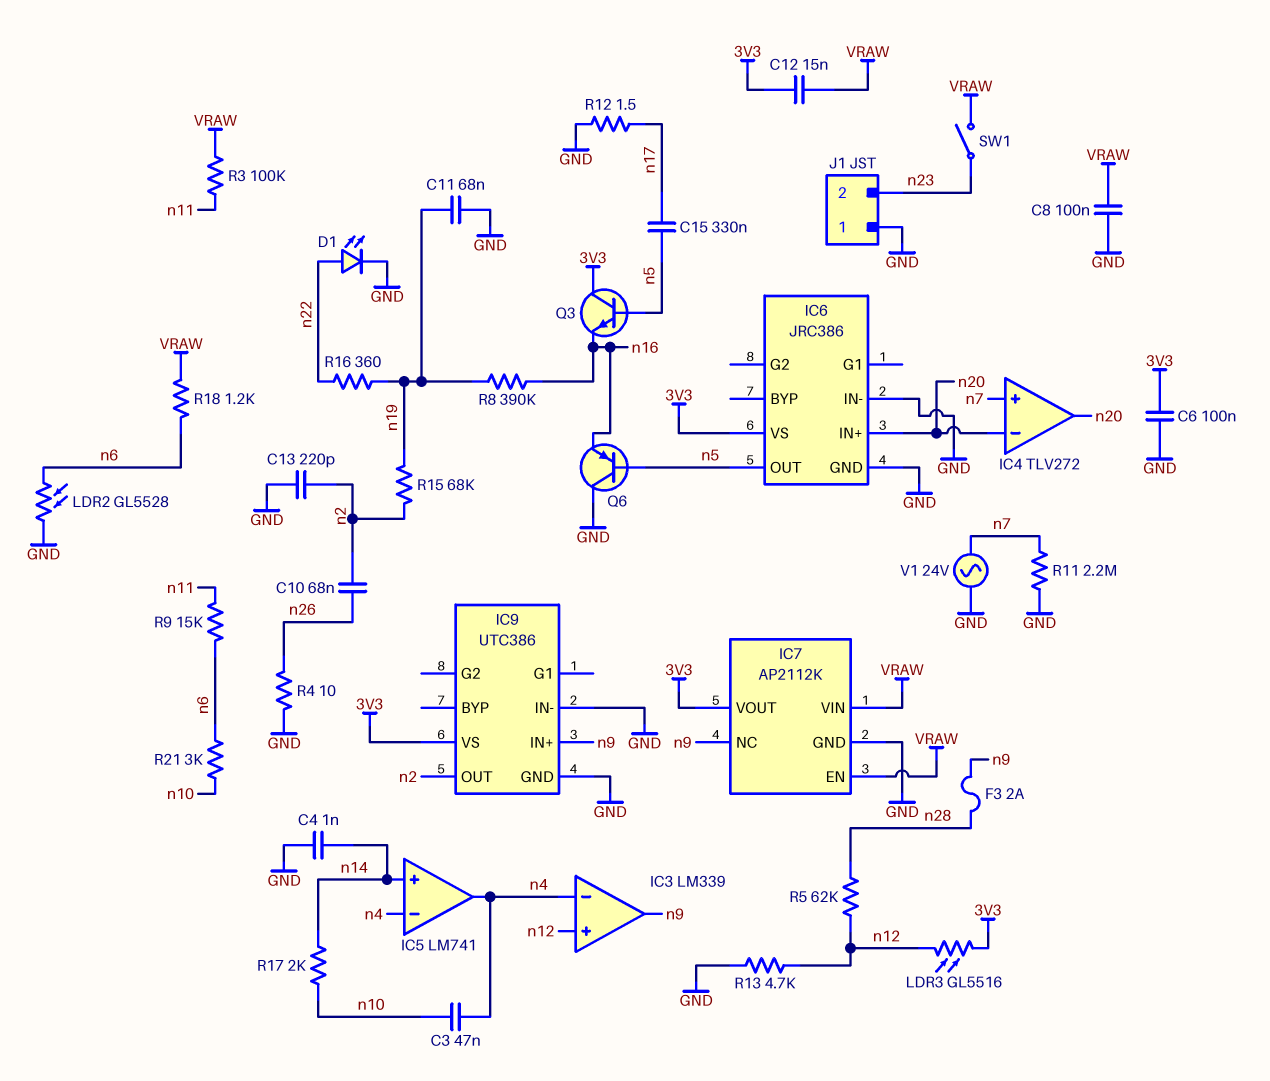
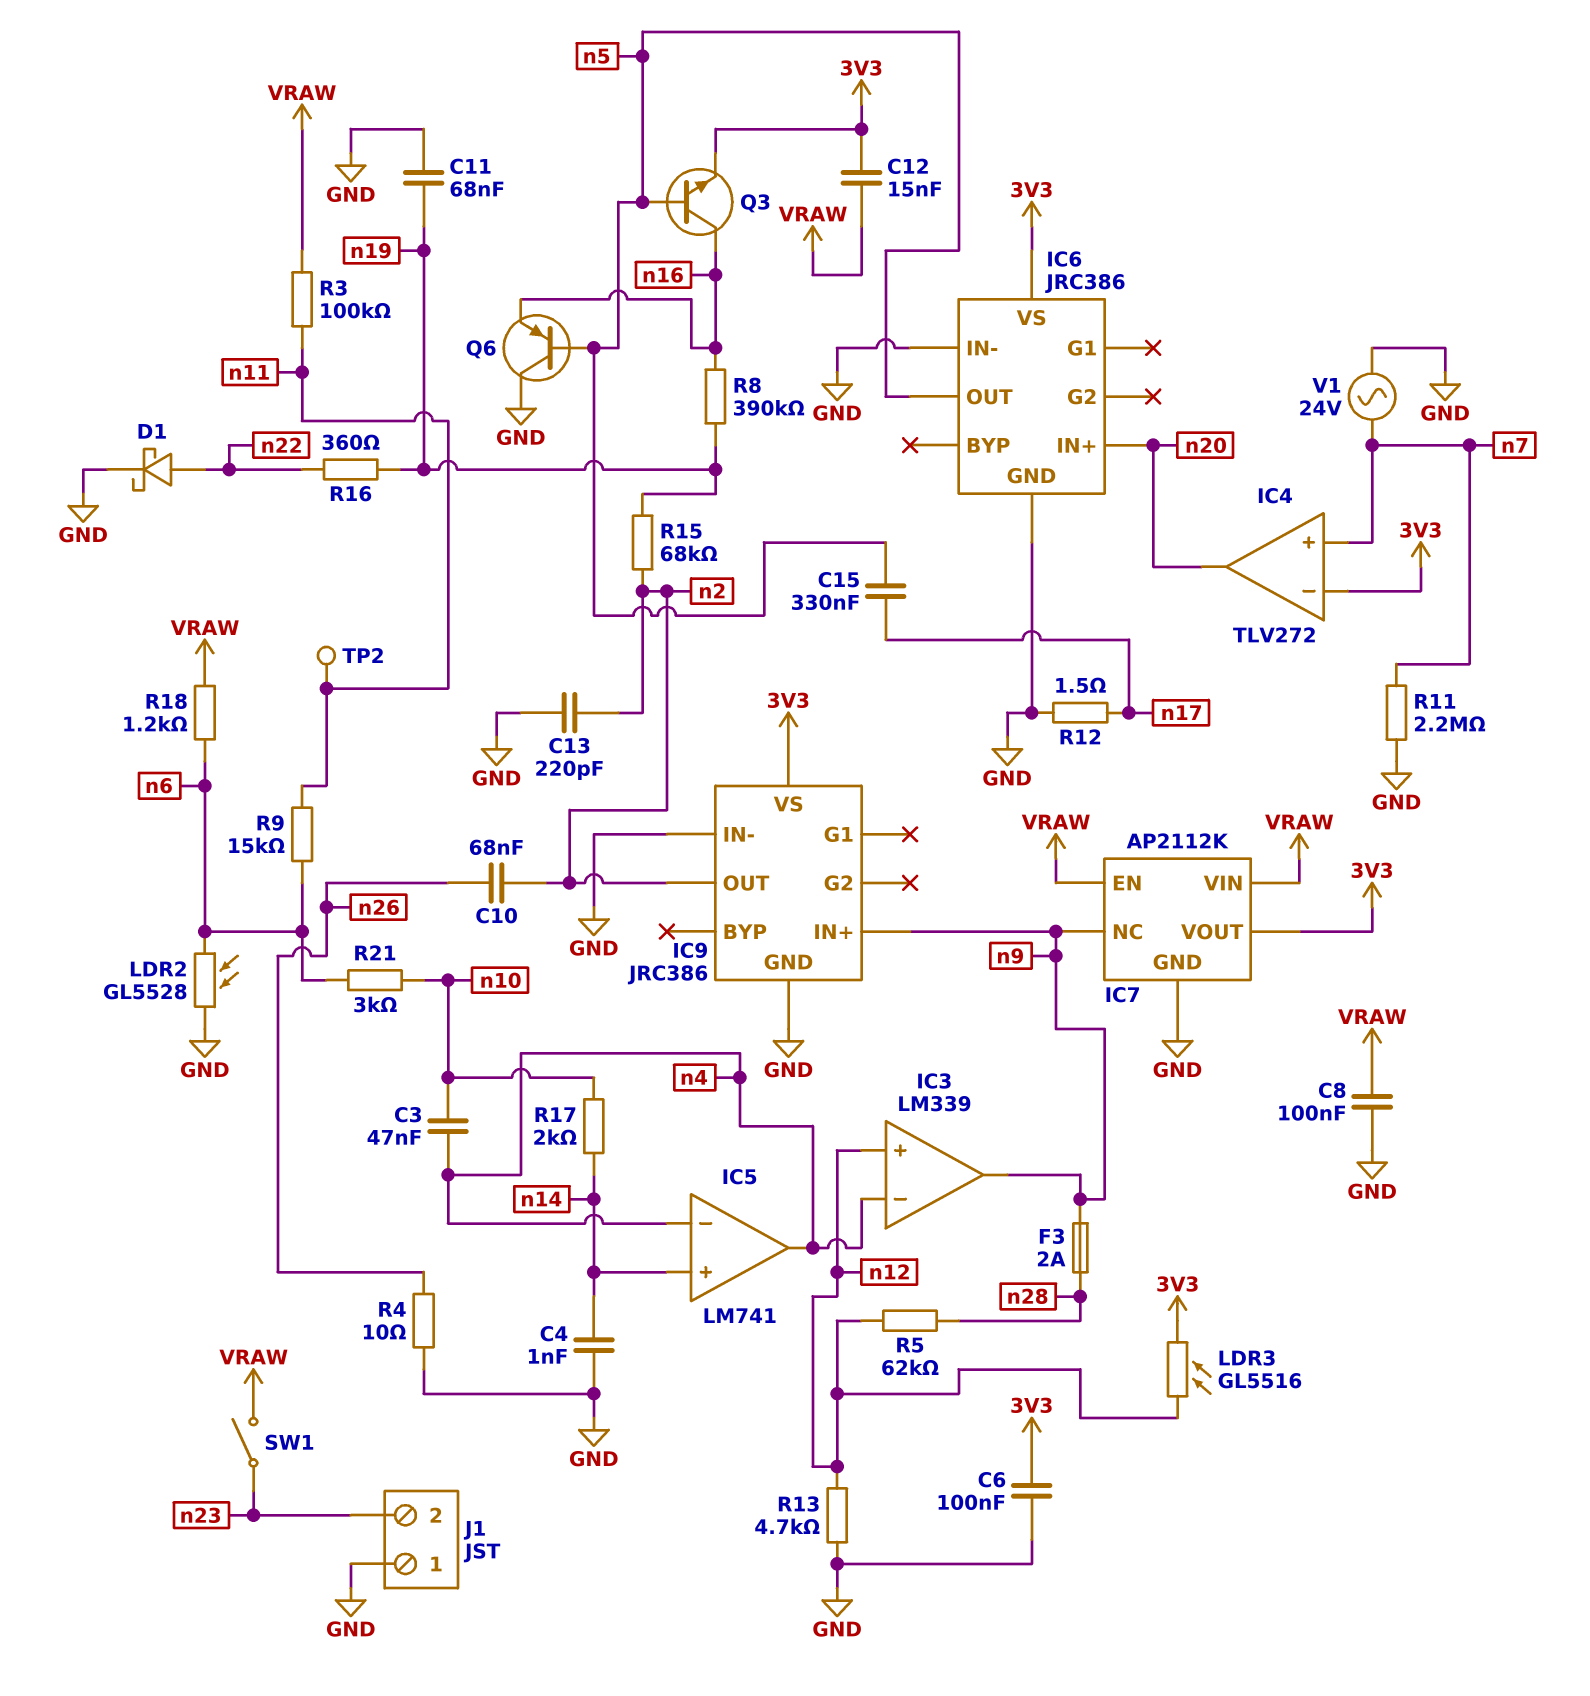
D1: LED (A n22, K GND) -> schottky (A n22, K GND)
IC4 pin in-: n20 -> 3V3
IC9: UTC386 -> JRC386
Q3: NPN (B n5, C 3V3, E n16) -> NPN (B n5, C n16, E 3V3)
TP2: none -> test point (n11)

